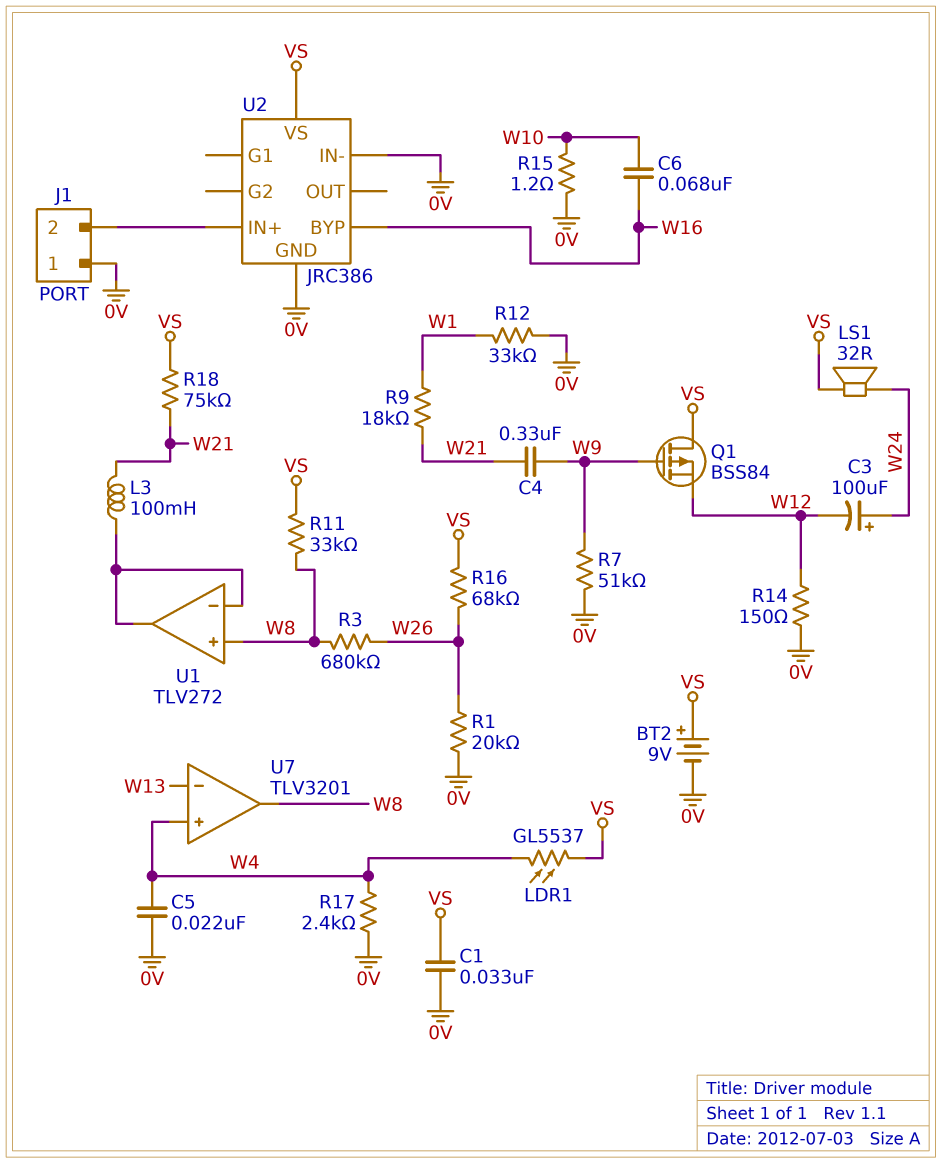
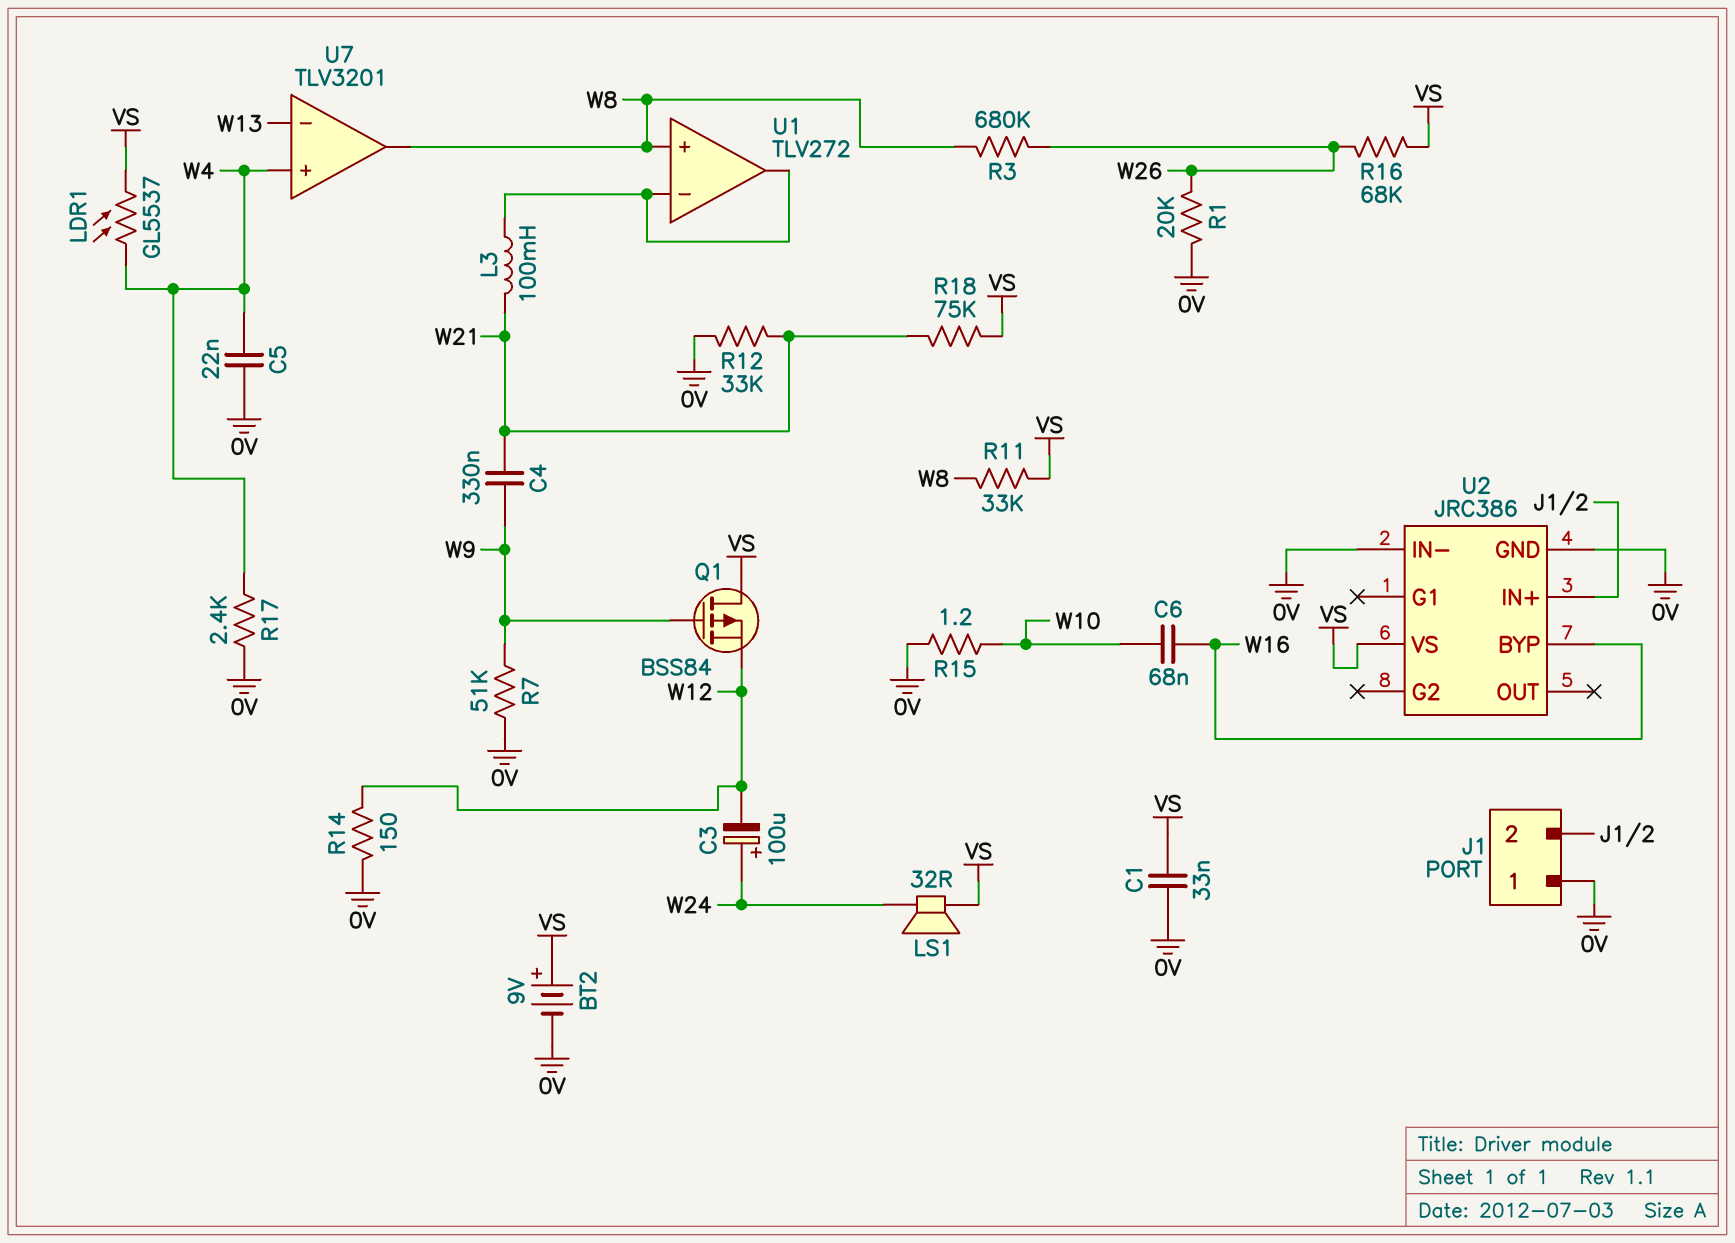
R9: 18k (W1, W21) -> none
R12: 33k (0V, W1) -> 33k (0V, W21)

